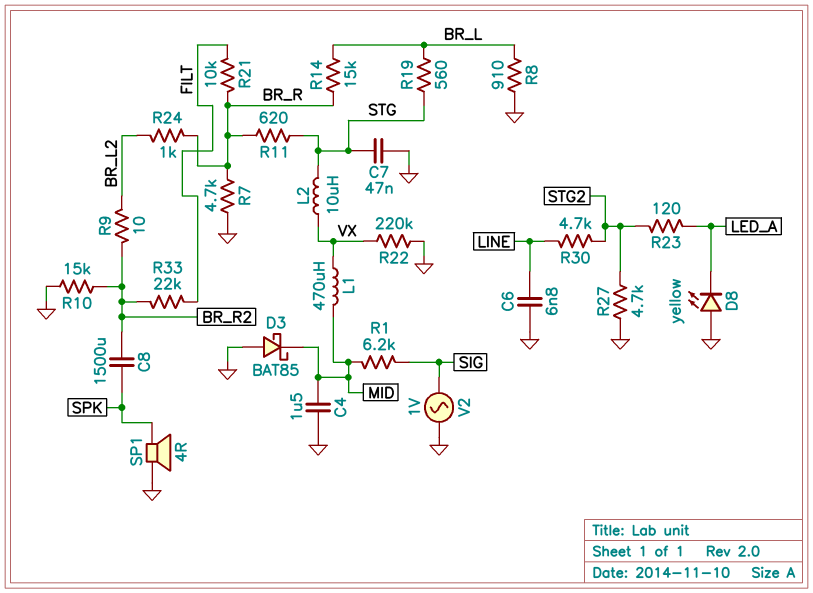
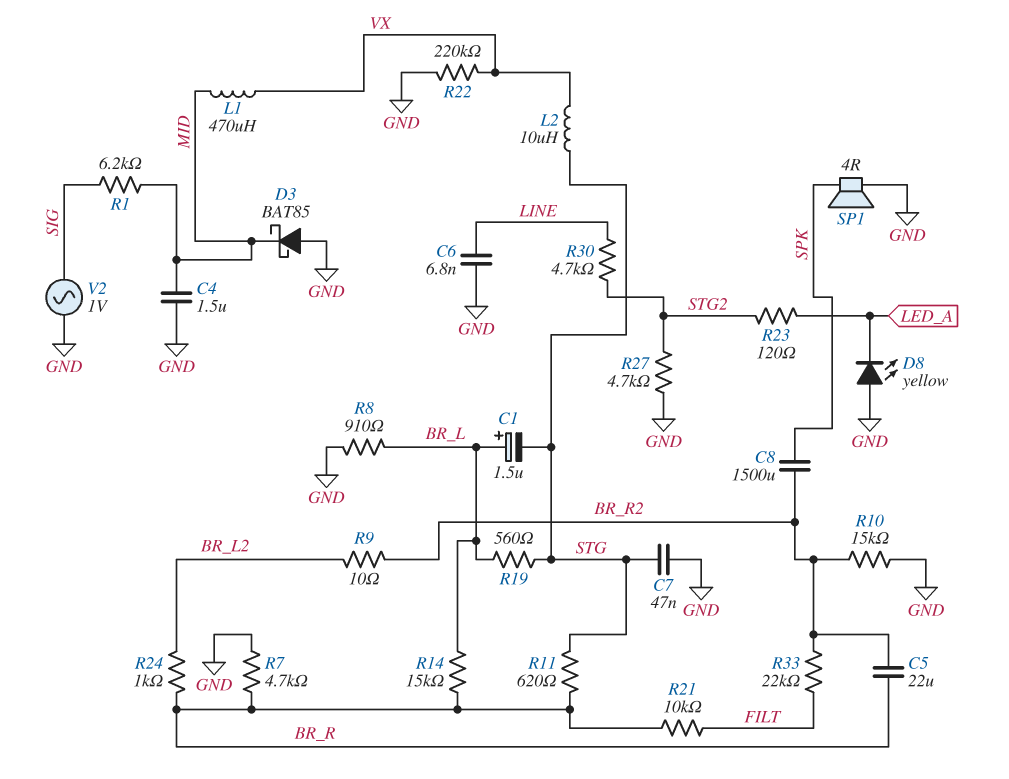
C1: none -> 1.5uF (plus BR_L, minus STG)
C5: none -> 22uF (BR_R, BR_R2)

